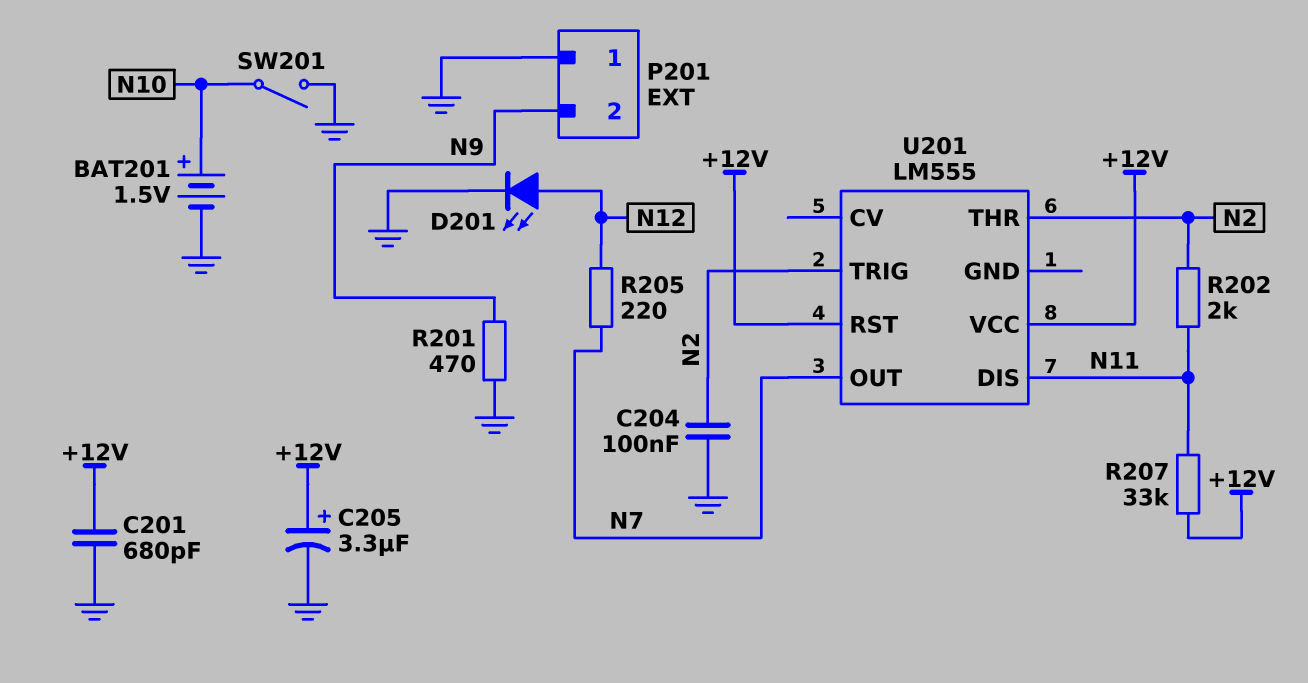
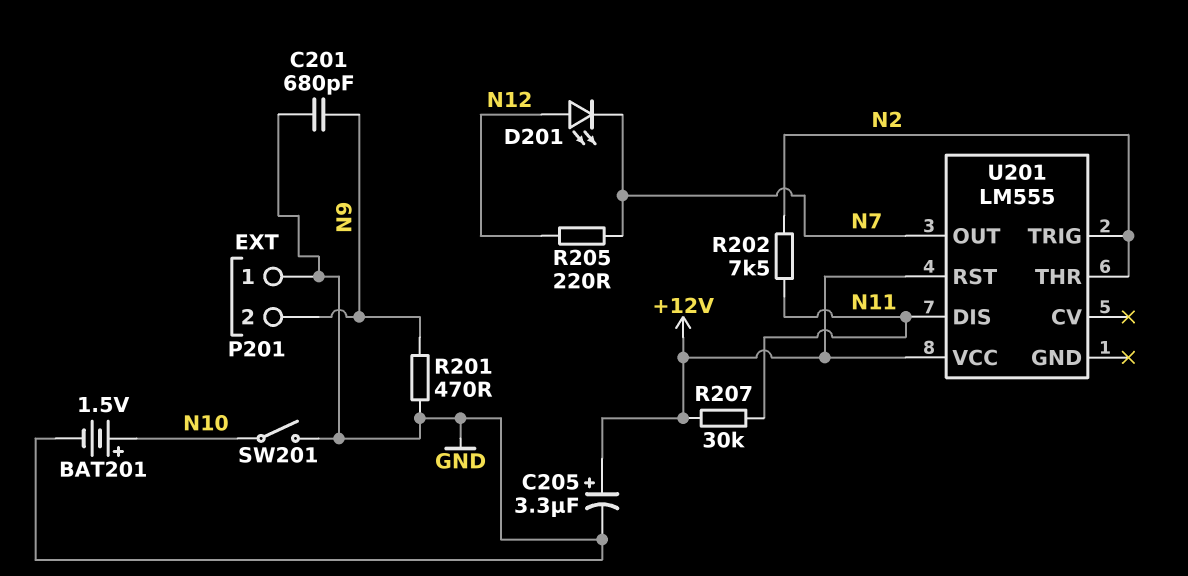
C201: 680pF (+12V, GND) -> 680pF (GND, N9)
C204: 100nF (GND, N2) -> none
D201: LED (A N12, K GND) -> LED (A N12, K N7)
R202: 2k (N2, N11) -> 7.5k (N2, N11)
R207: 33k (+12V, N11) -> 30k (+12V, N11)

